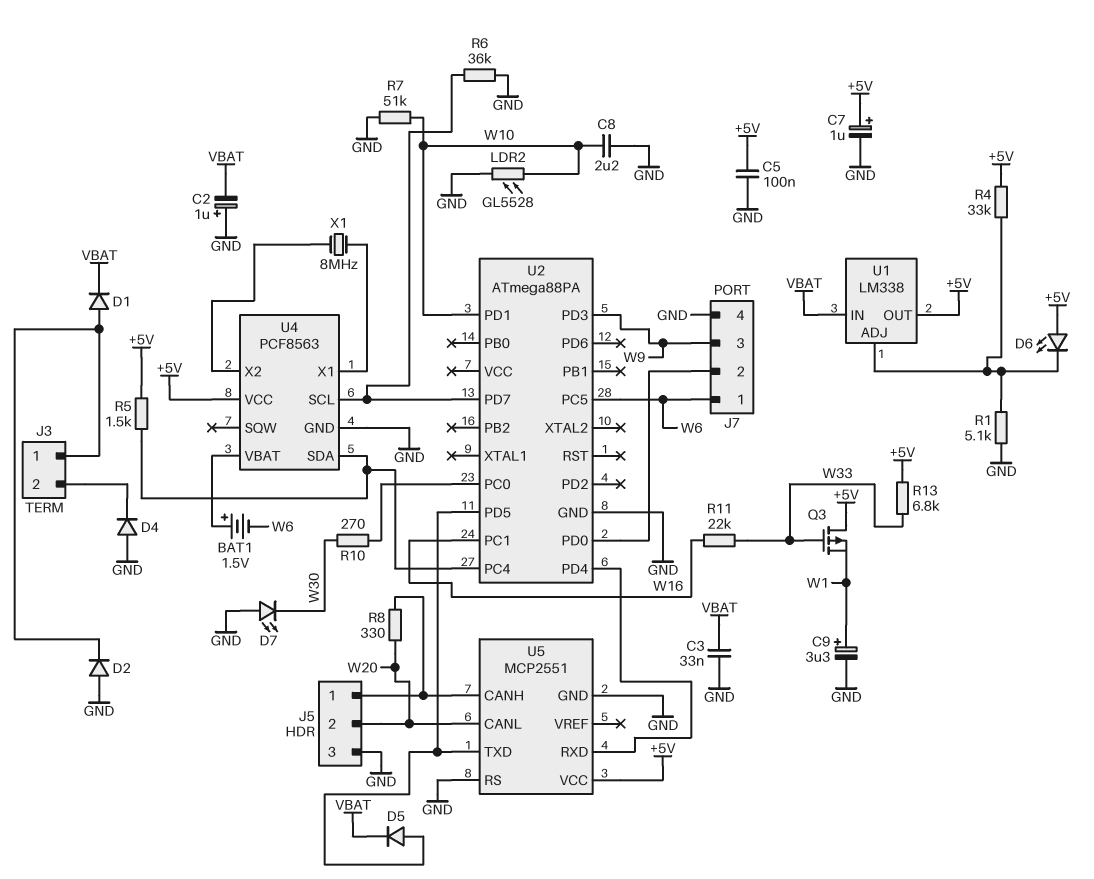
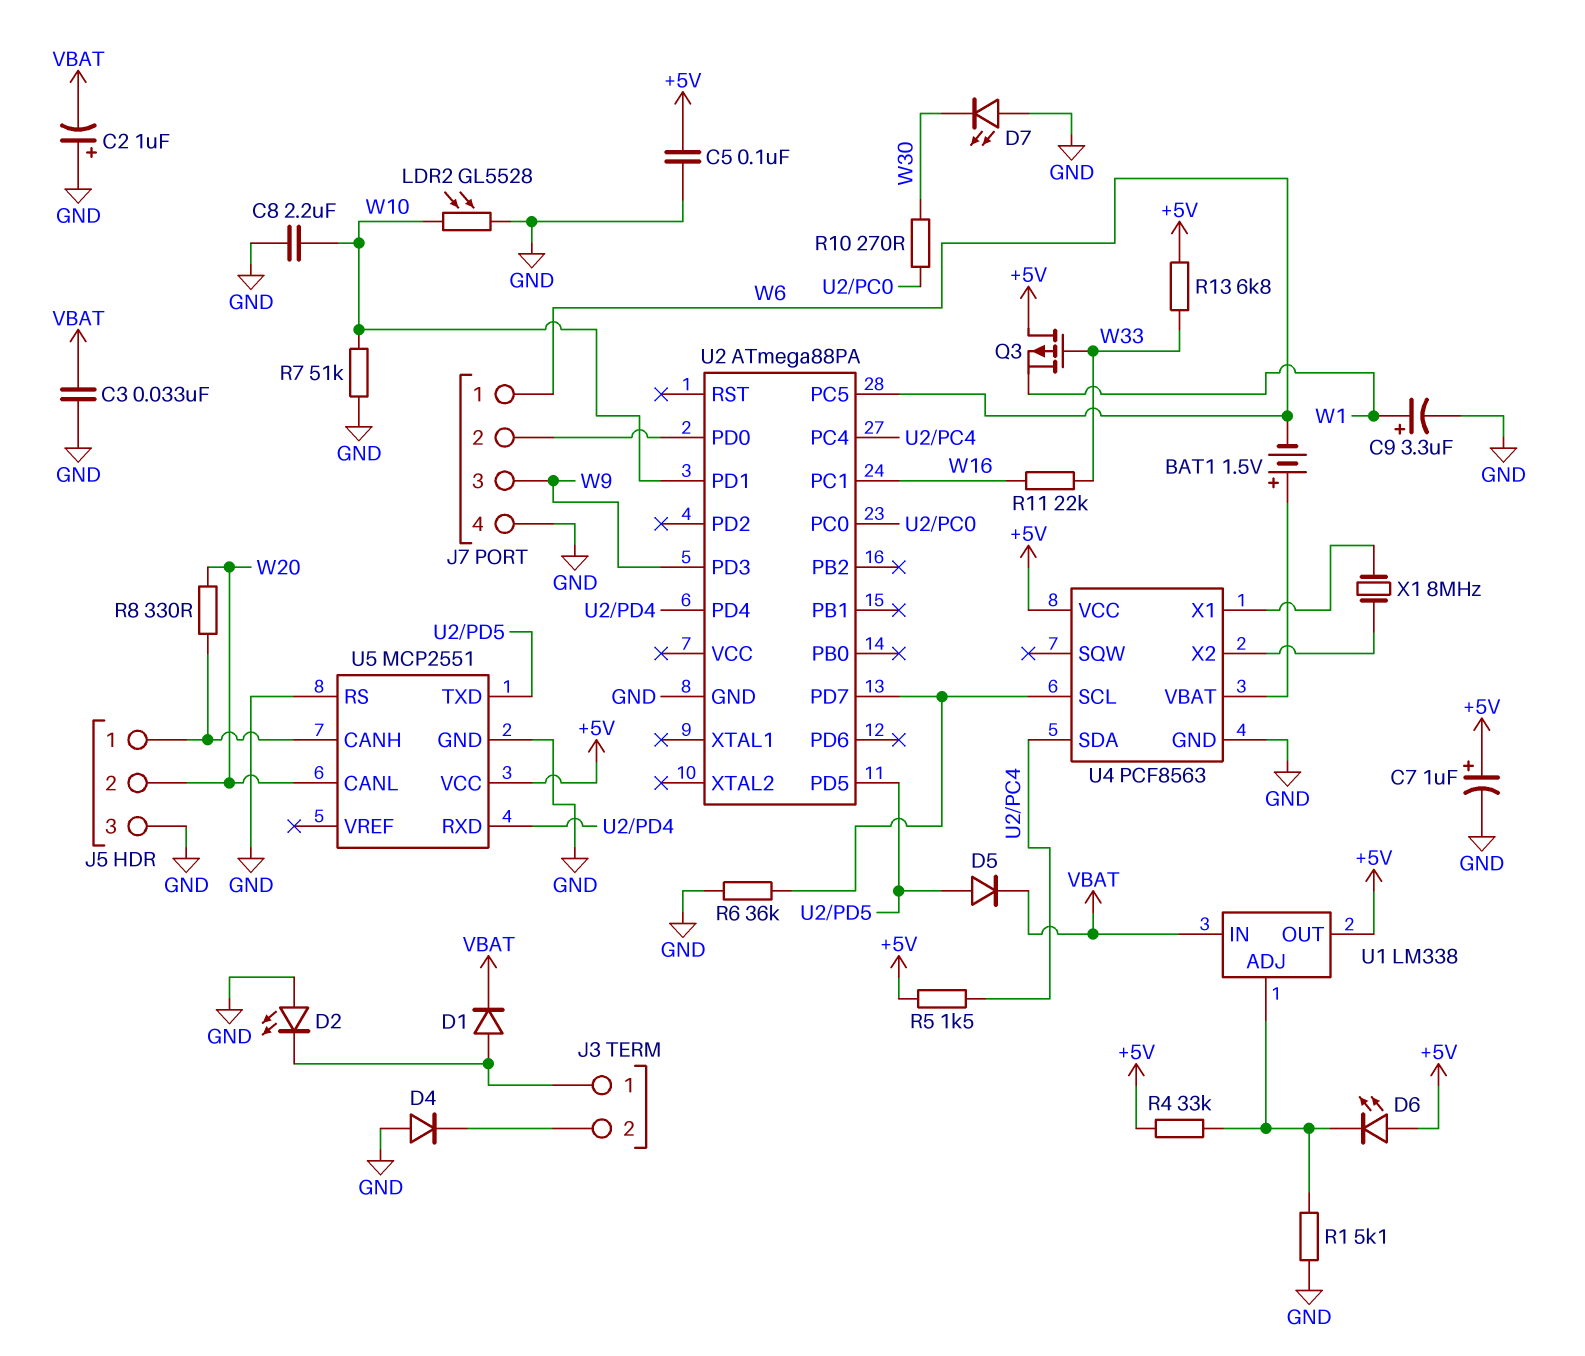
D2: diode (A GND, K J3/1) -> LED (A GND, K J3/1)

